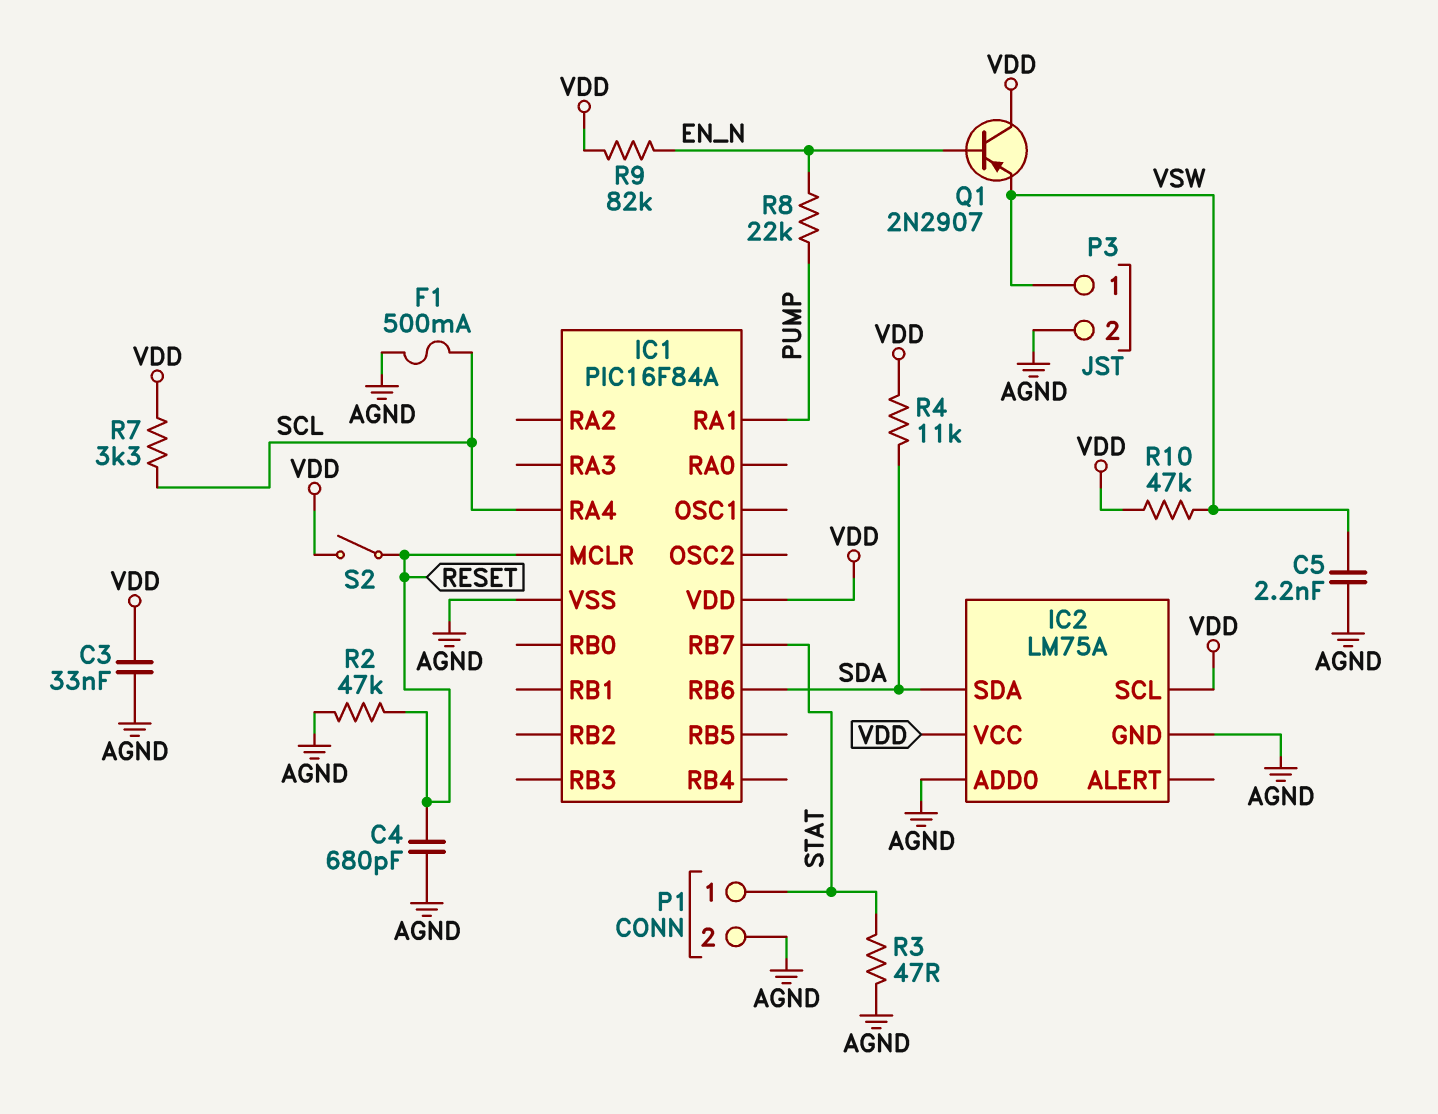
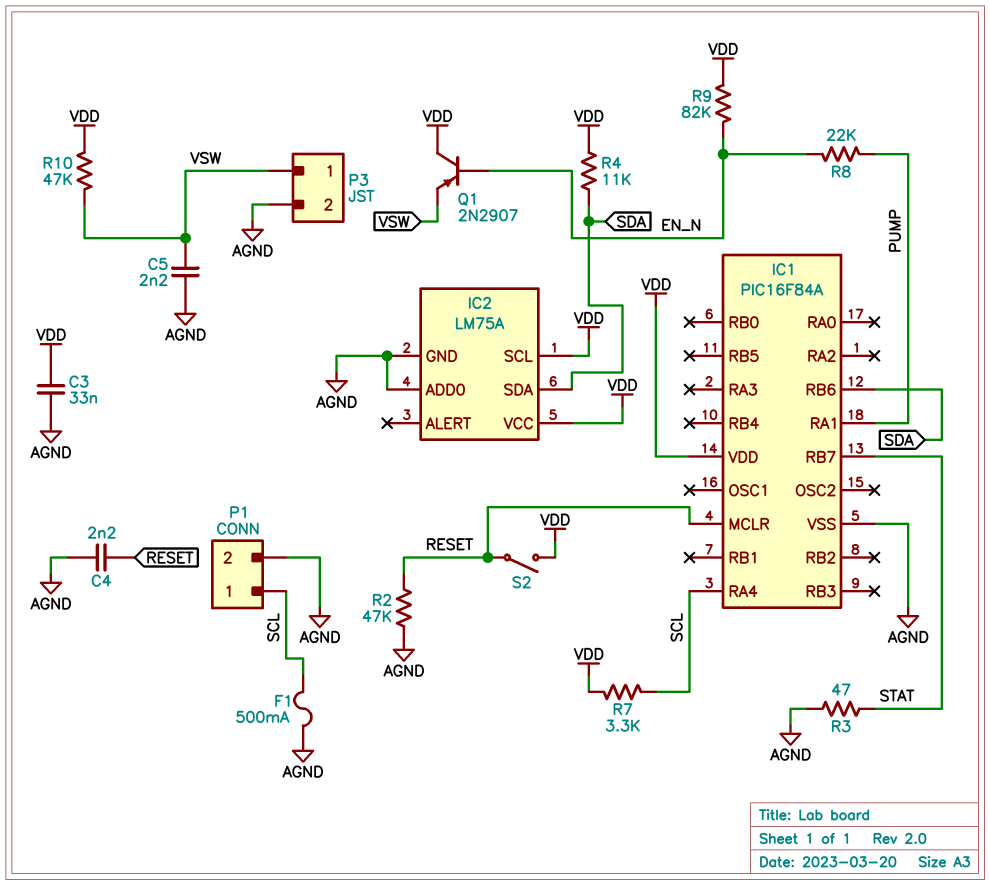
C4: 680pF (AGND, RESET) -> 2.2nF (AGND, RESET)
P1 pin 1: STAT -> SCL

